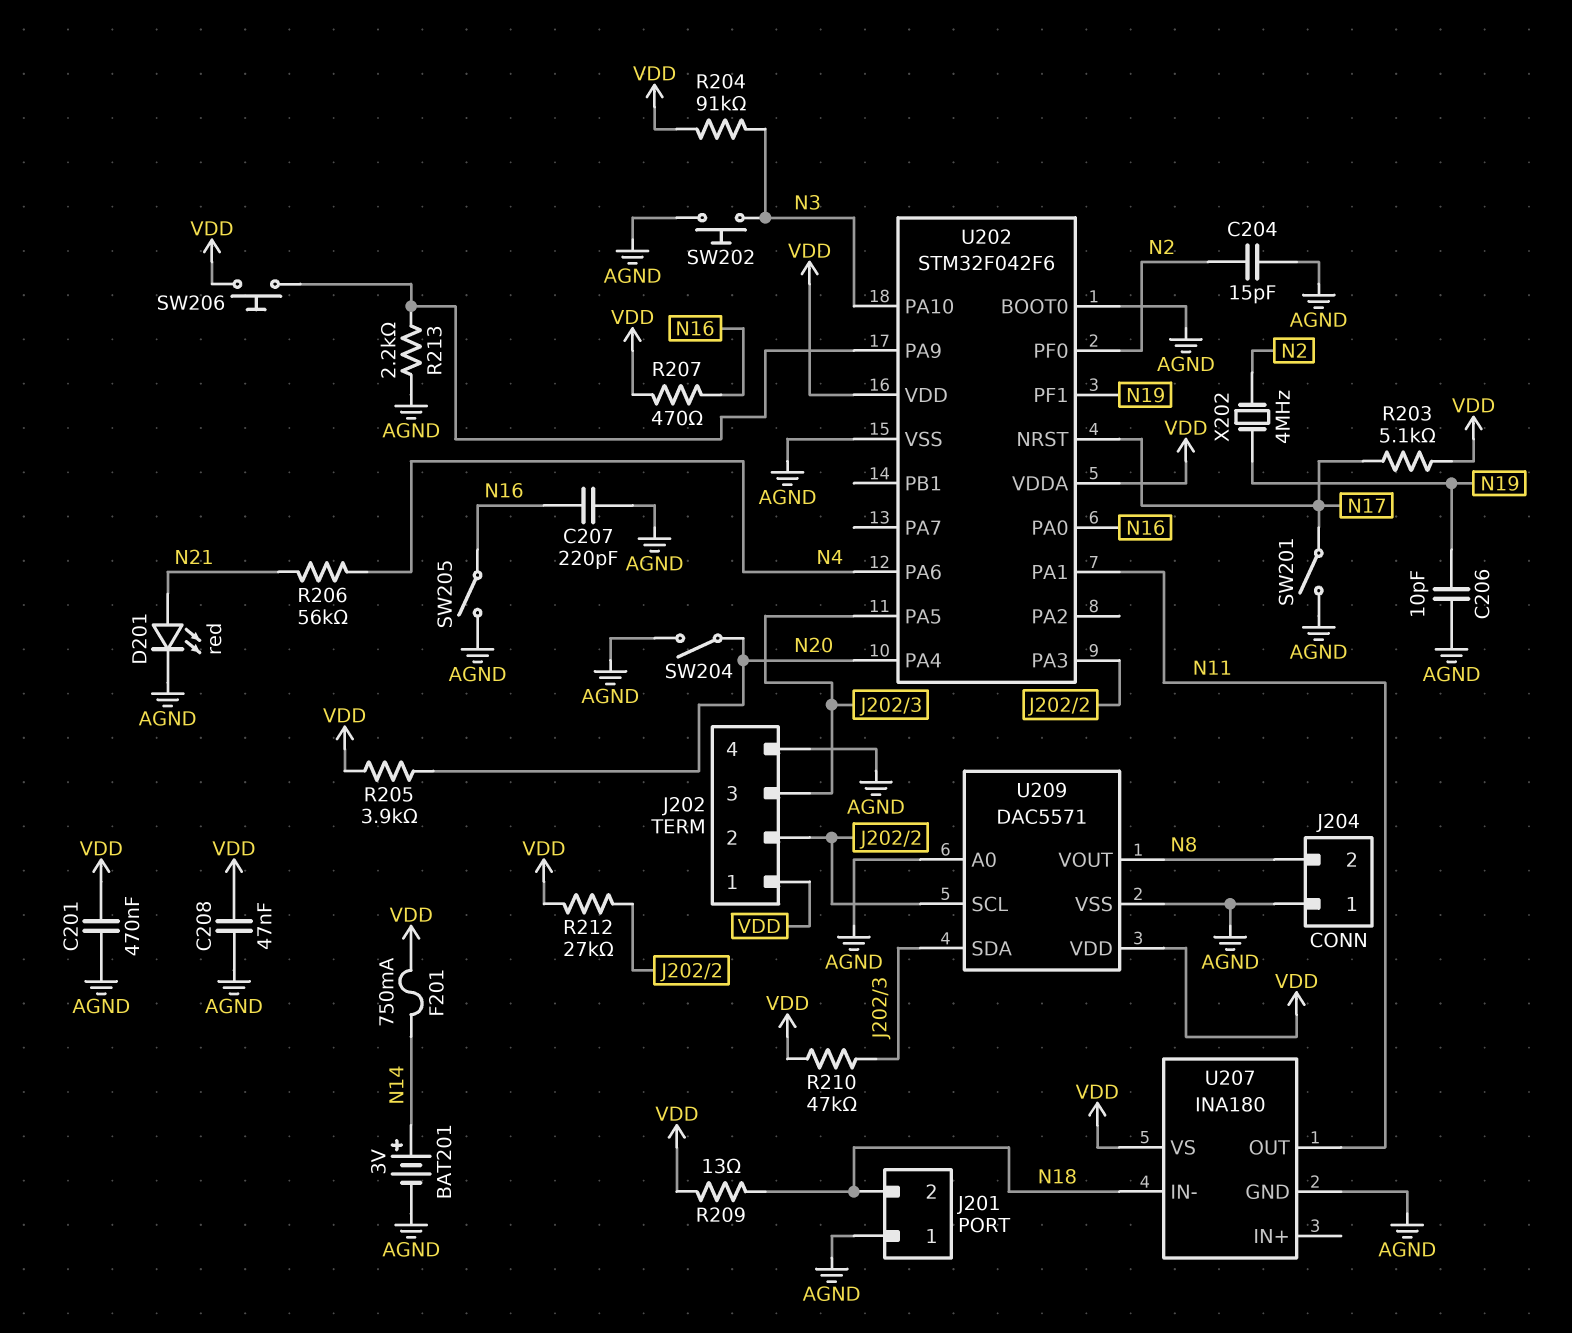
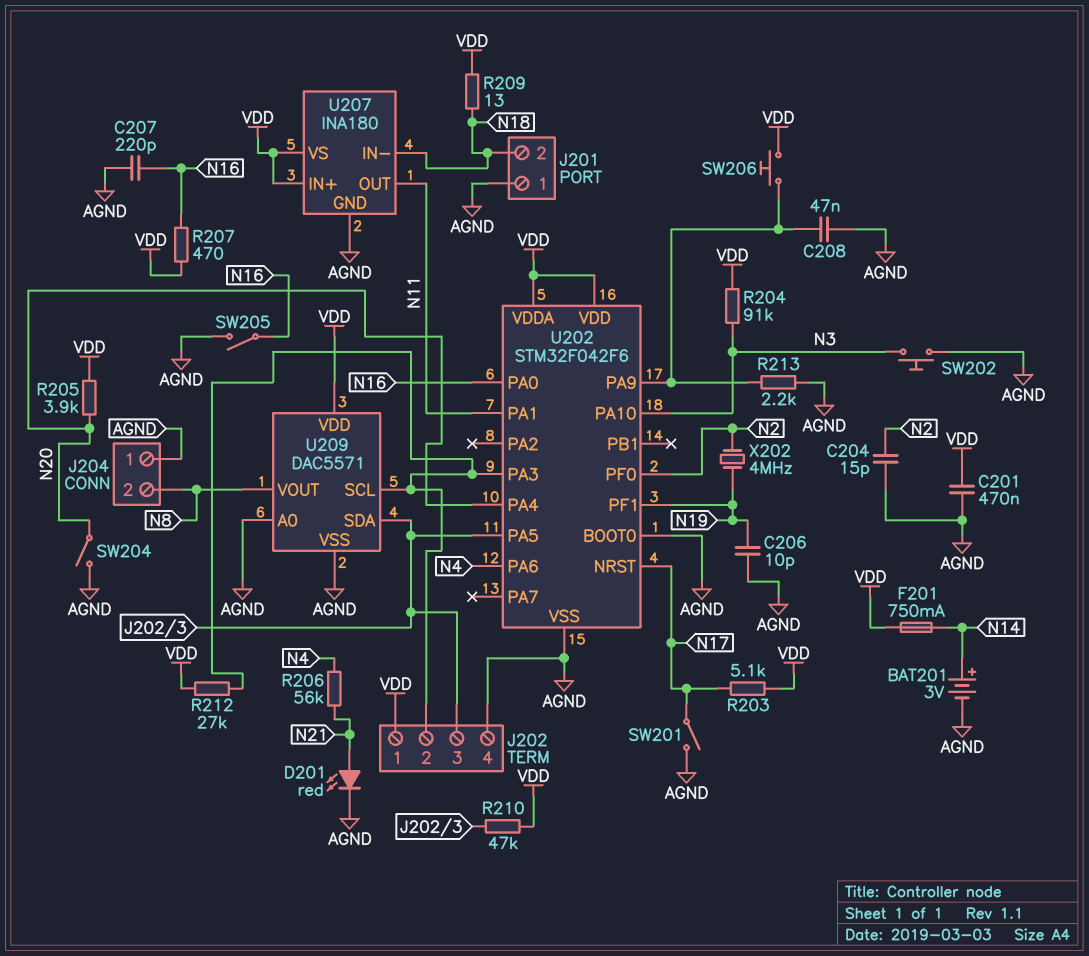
C208: 47nF (AGND, VDD) -> 47nF (AGND, U202/PA9)
U207 pin IN+: none -> VDD

